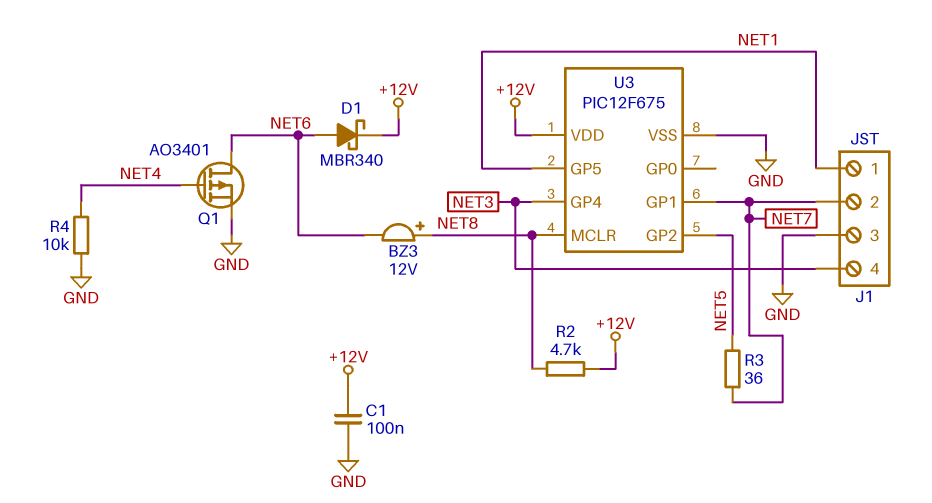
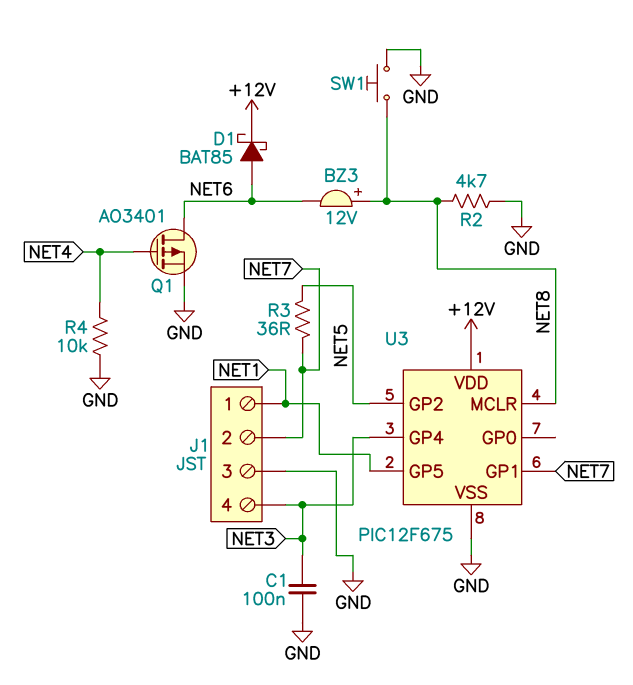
C1: 100nF (+12V, GND) -> 100nF (GND, NET3)
D1: schottky MBR340 (A NET6, K +12V) -> schottky BAT85 (A NET6, K +12V)
R2: 4.7k (+12V, NET8) -> 4.7k (GND, NET8)
SW1: none -> button (GND, NET8)

